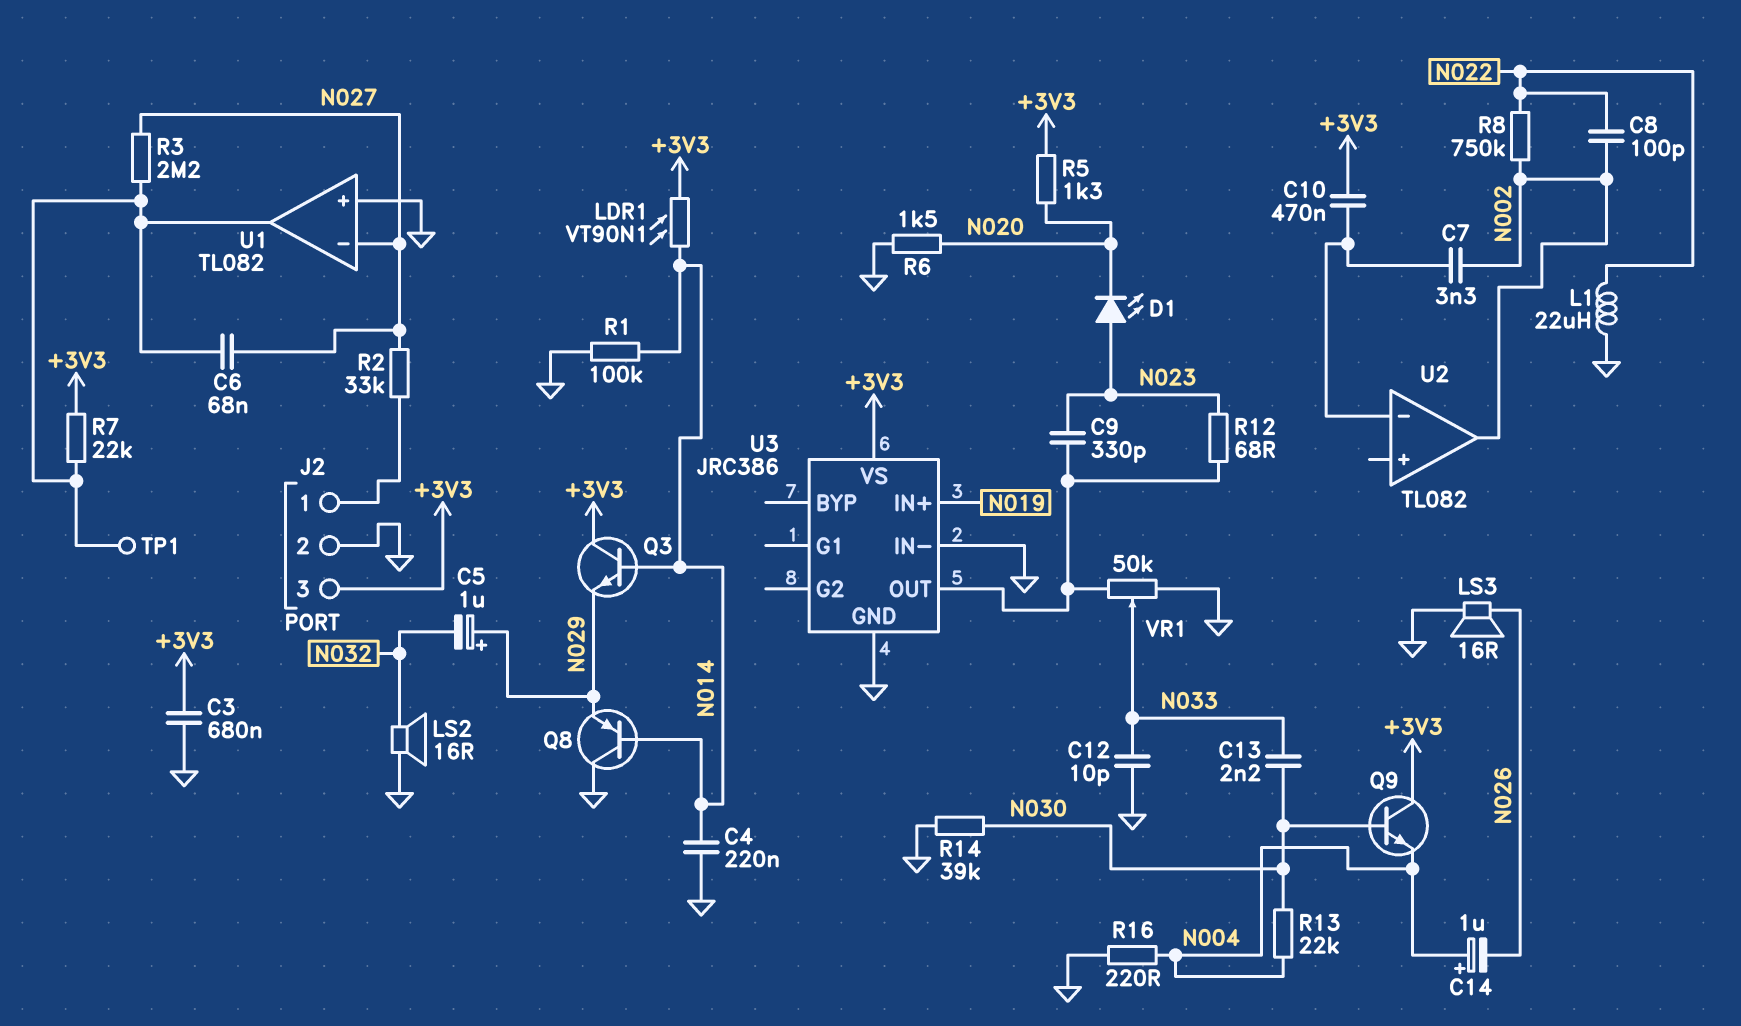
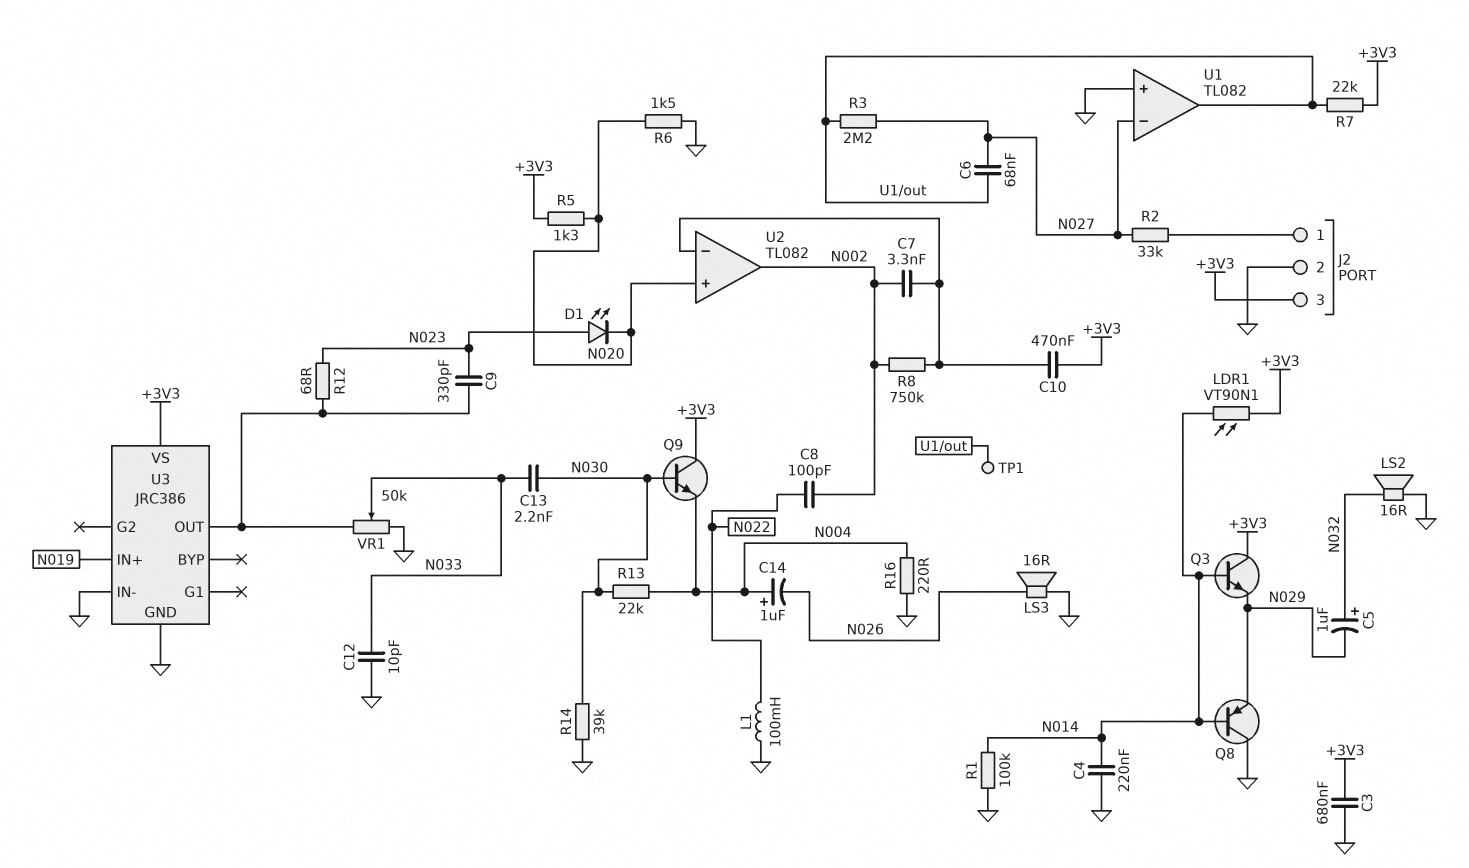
C5: 1uF (plus N029, minus N032) -> 1uF (plus N032, minus N029)
L1: 22uH (GND, N022) -> 100mH (GND, N022)
R8: 750k (N002, N022) -> 750k (N002, U2/in-)
U2 pin in+: none -> N020

